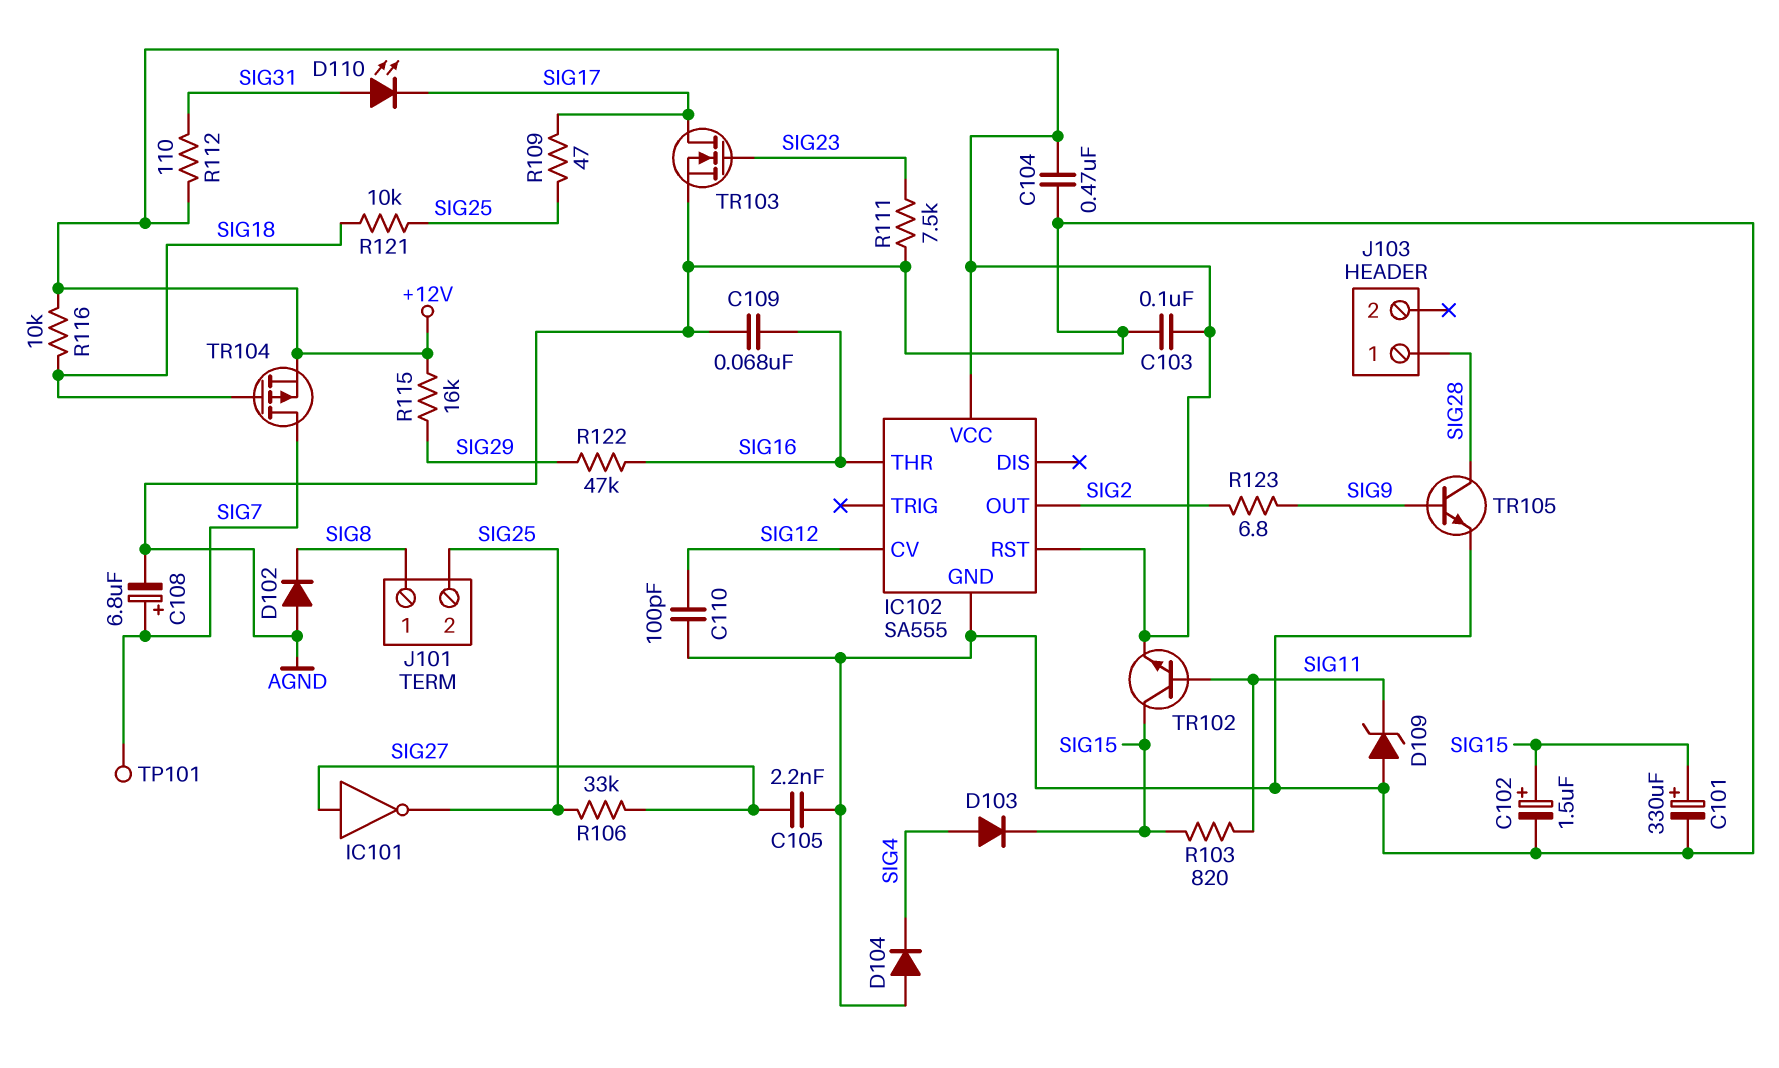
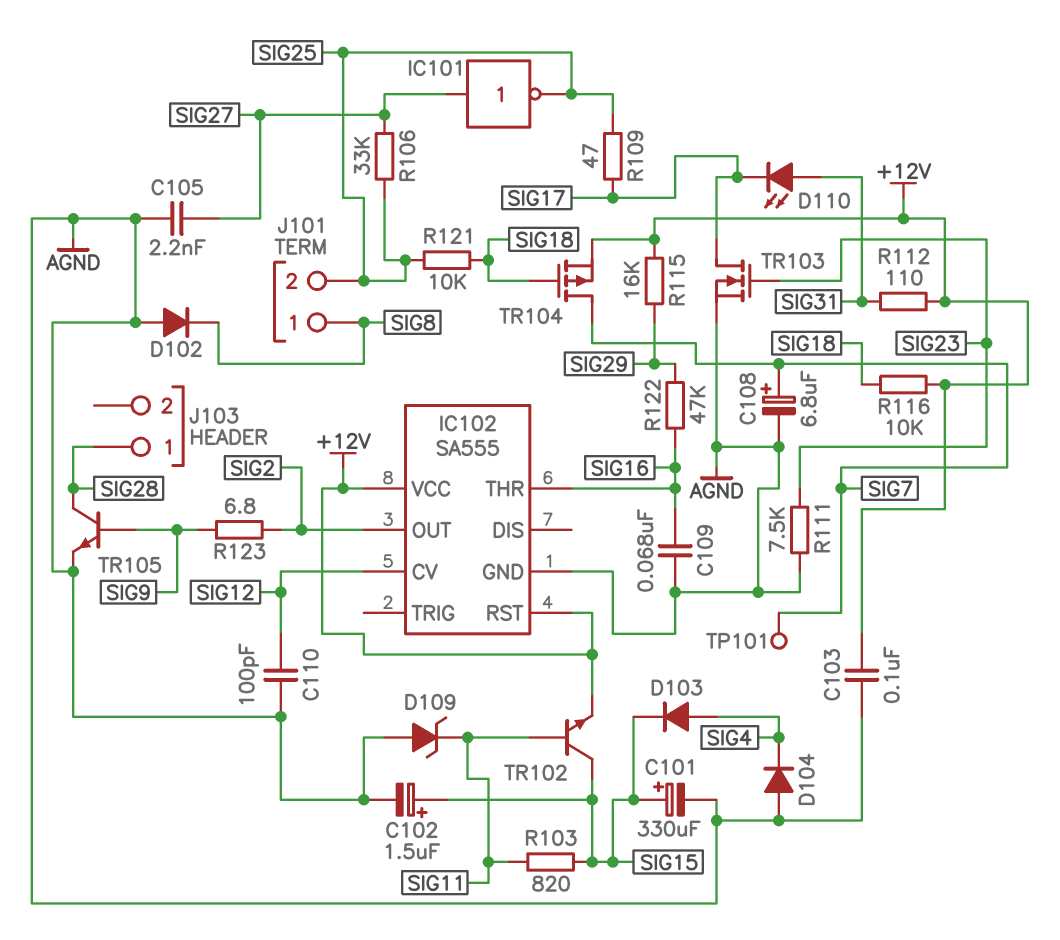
C104: 470nF (+12V, AGND) -> none

